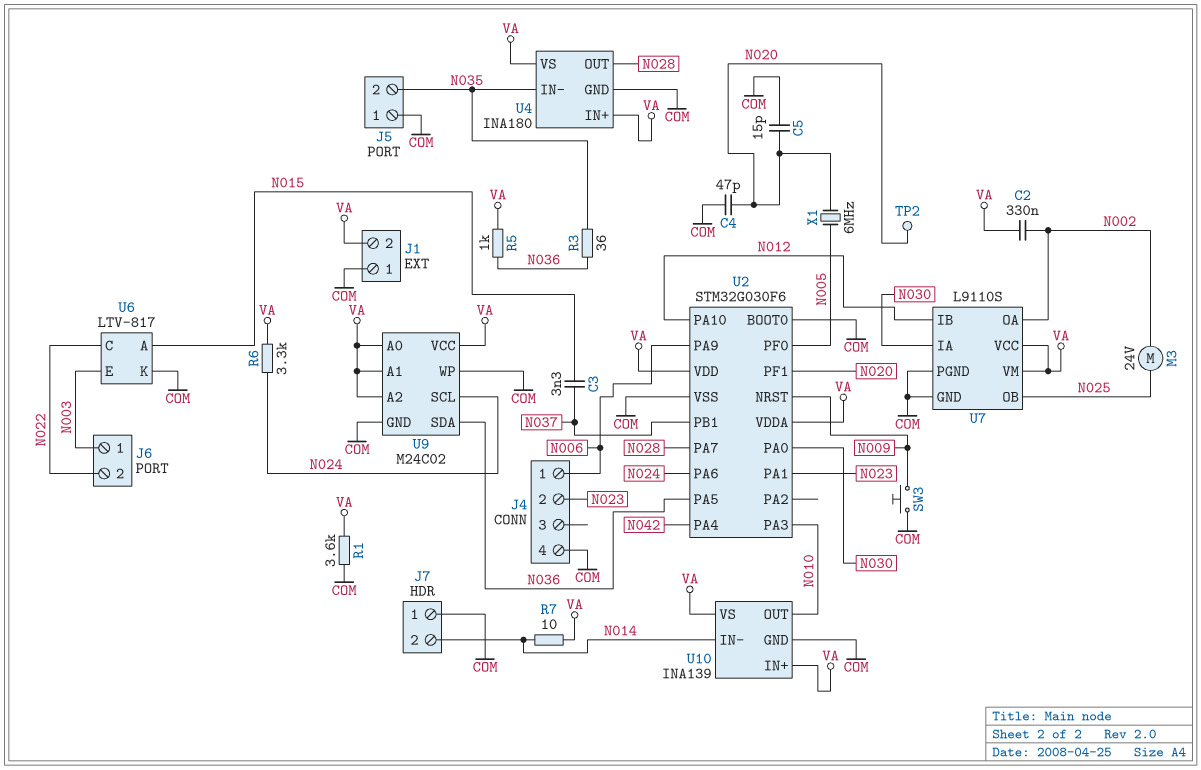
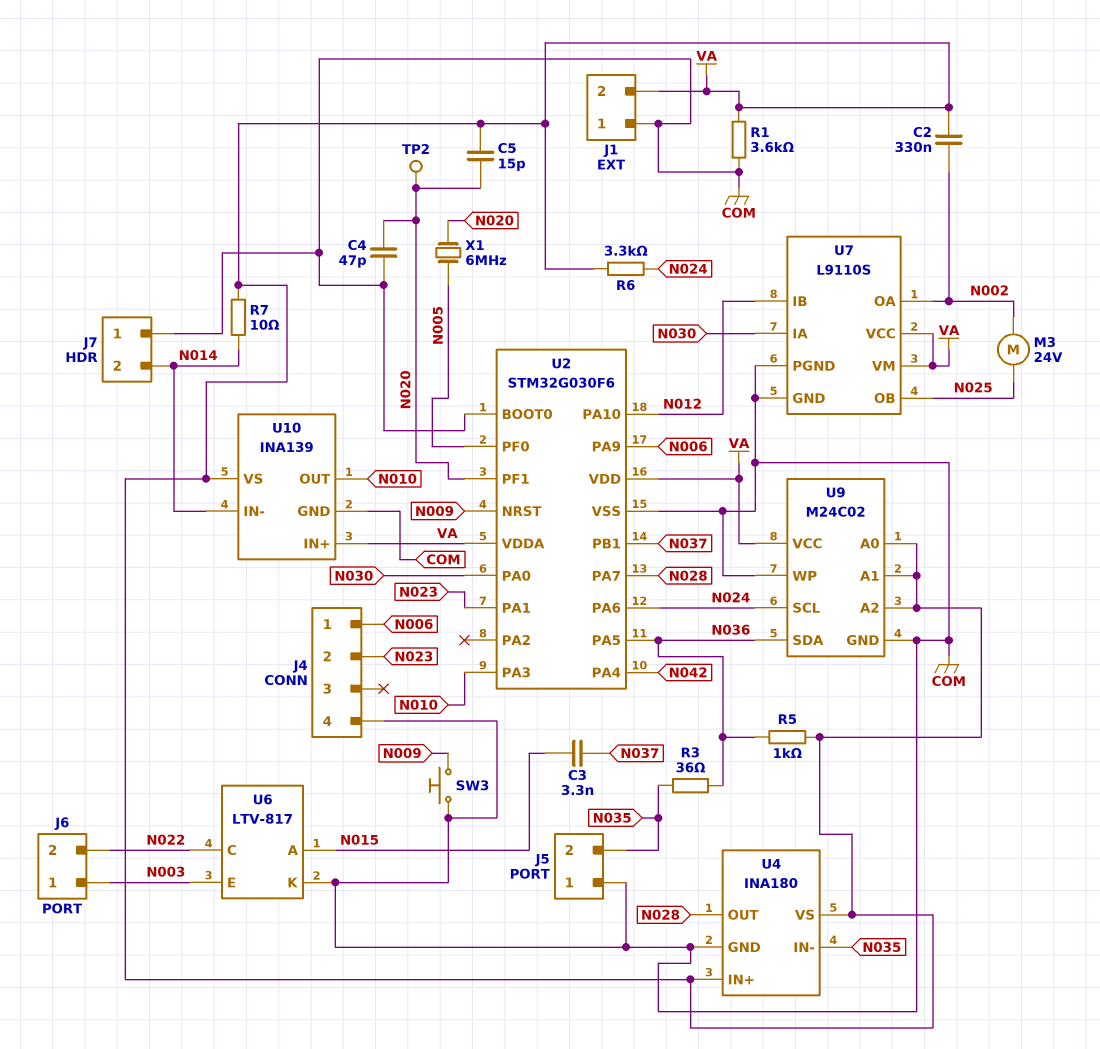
C5: 15pF (COM, N020) -> 15pF (N020, VA)

